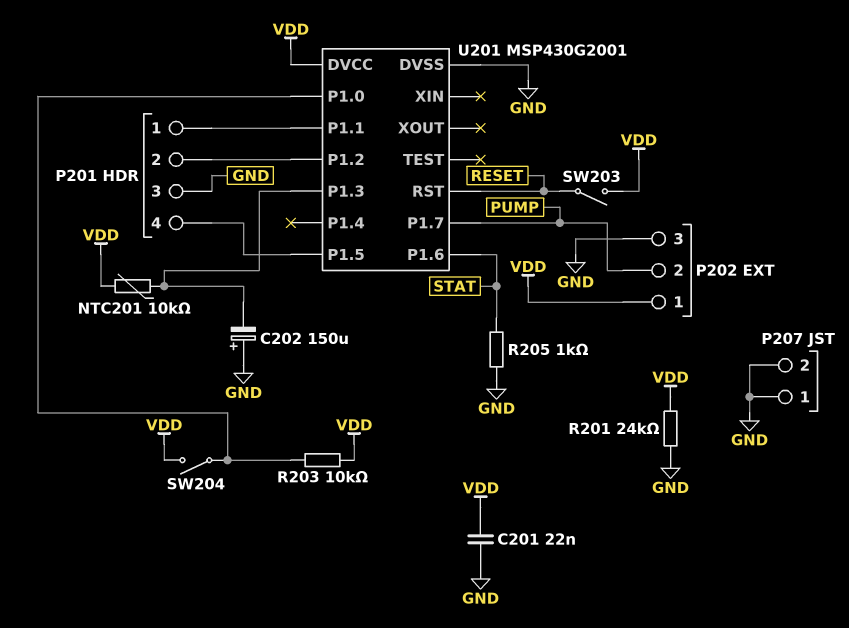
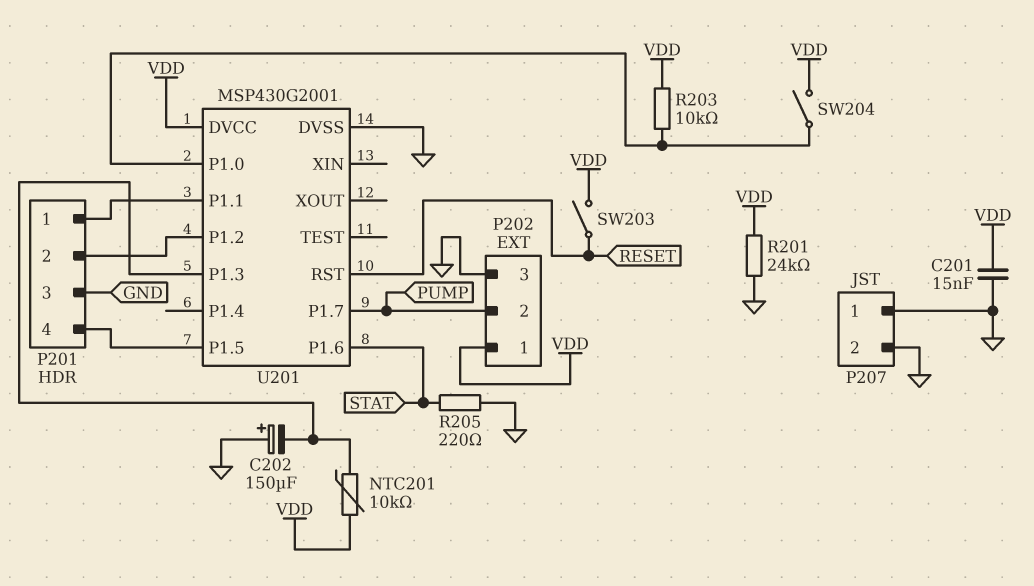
C201: 22nF (GND, VDD) -> 15nF (GND, VDD)
R205: 1k (GND, STAT) -> 220 (GND, STAT)

